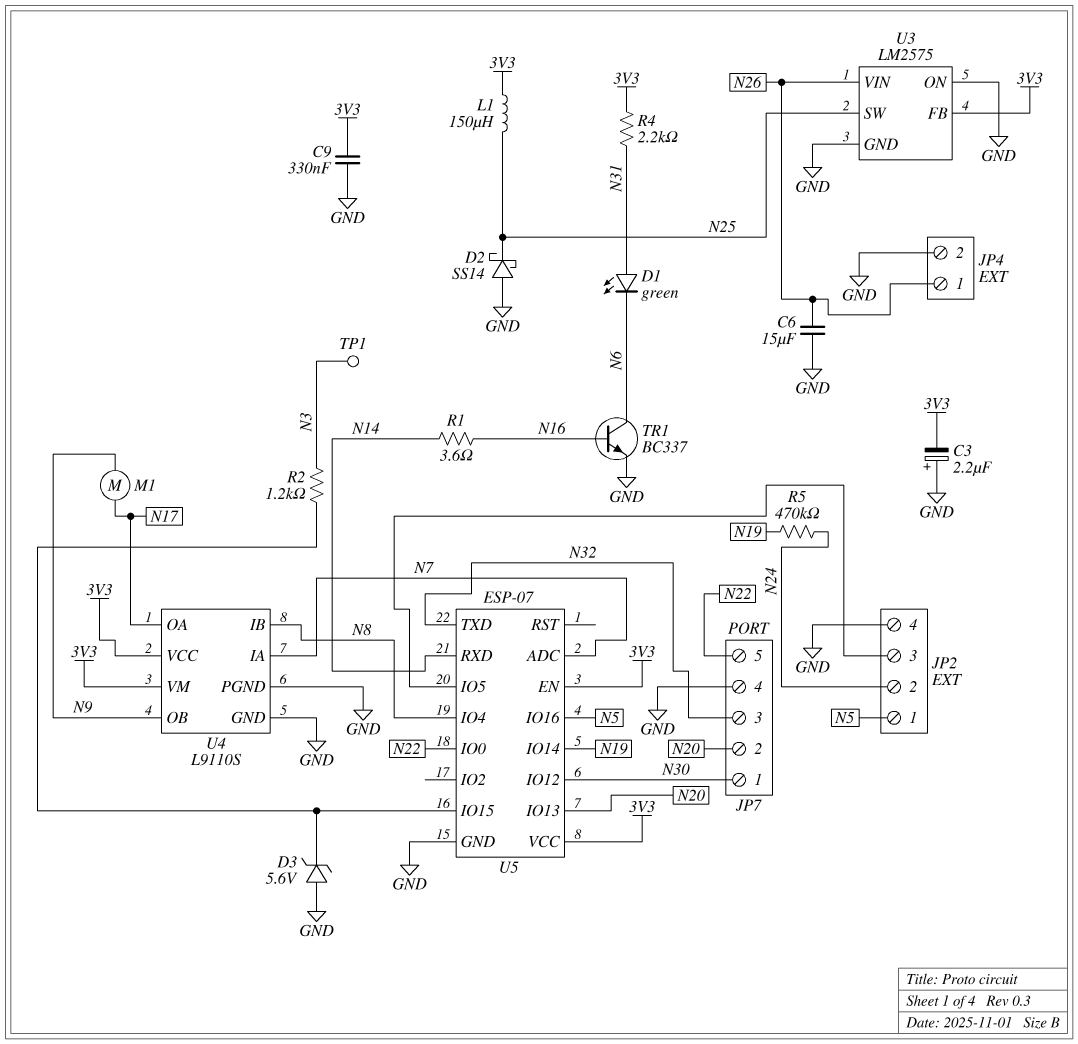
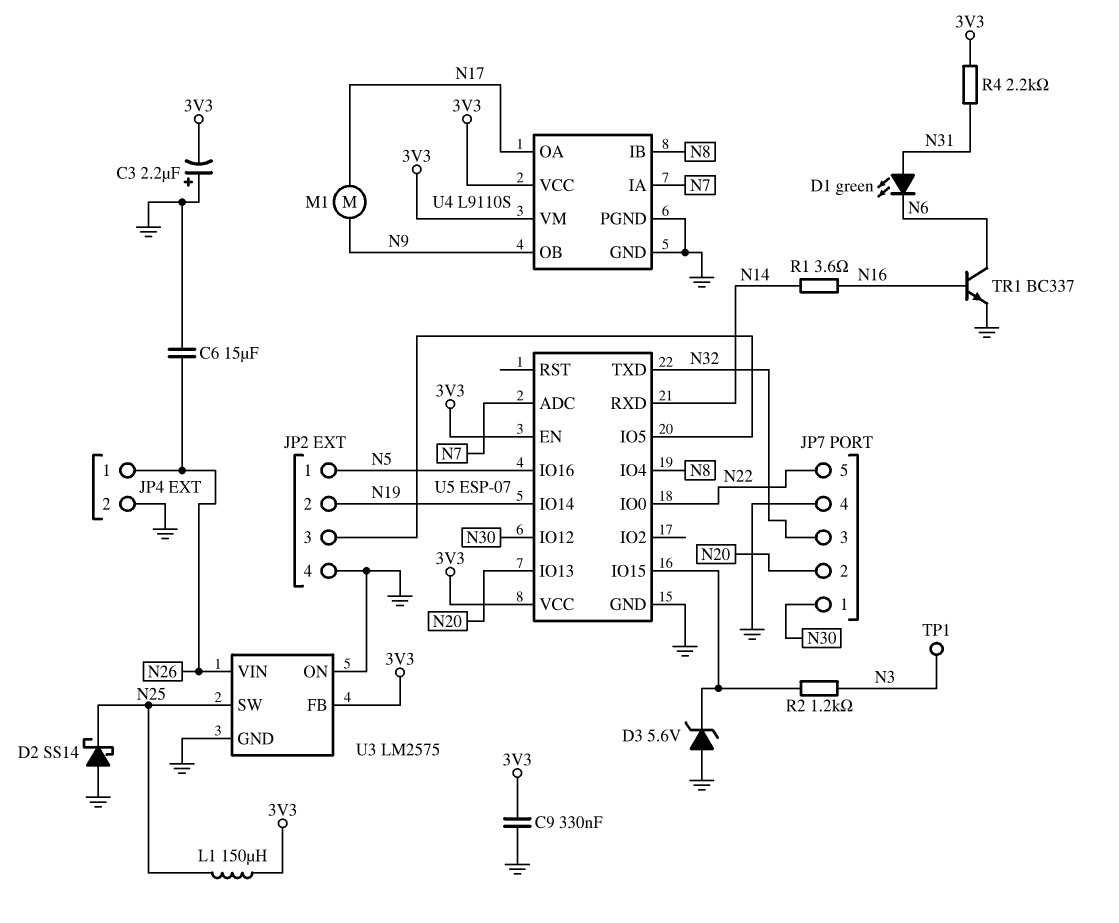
JP2 pin 2: N24 -> N19
R5: 470k (N19, N24) -> none

